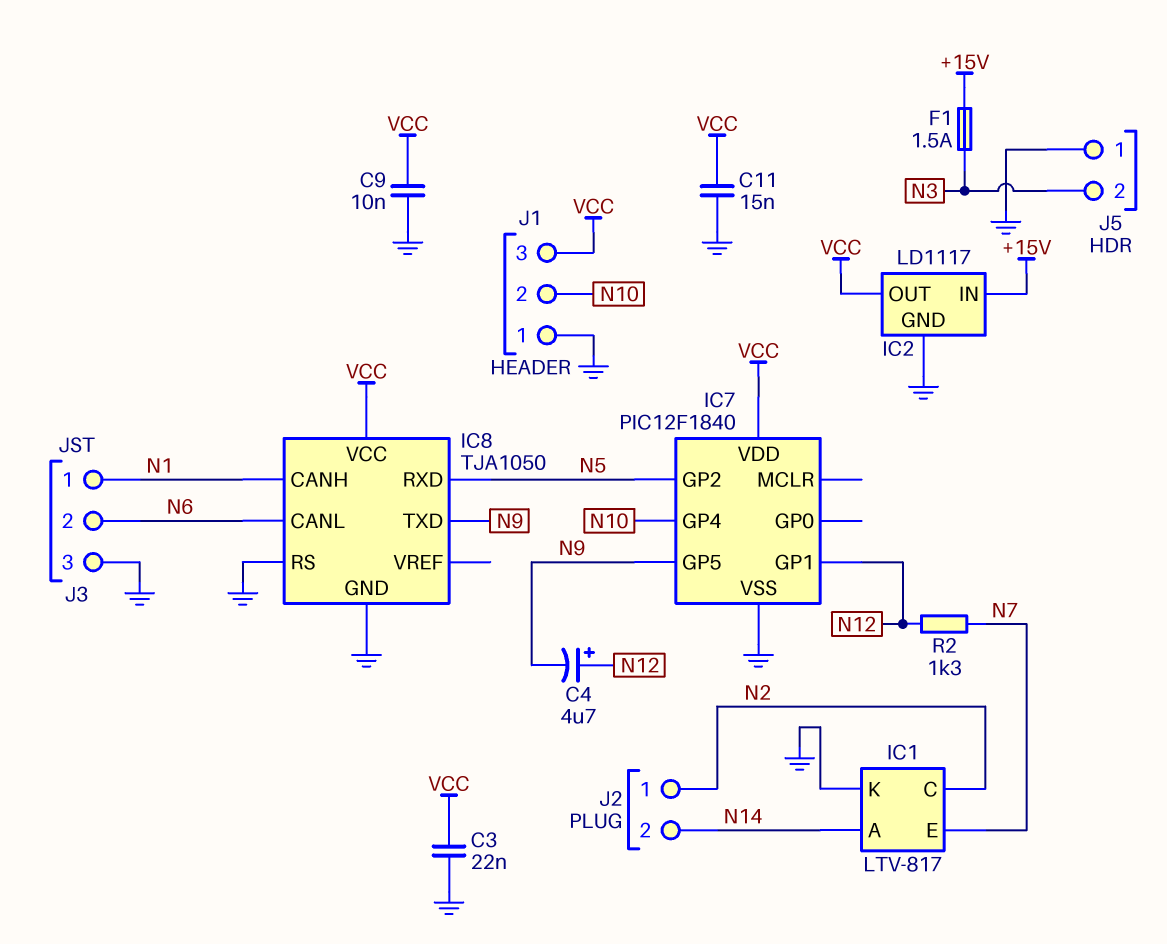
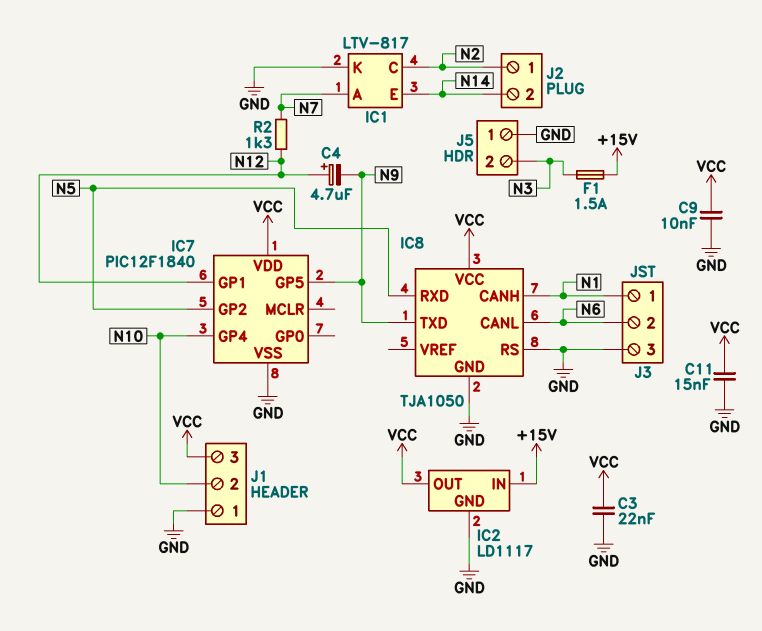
IC1 pin A: N14 -> N7
IC1 pin E: N7 -> N14

